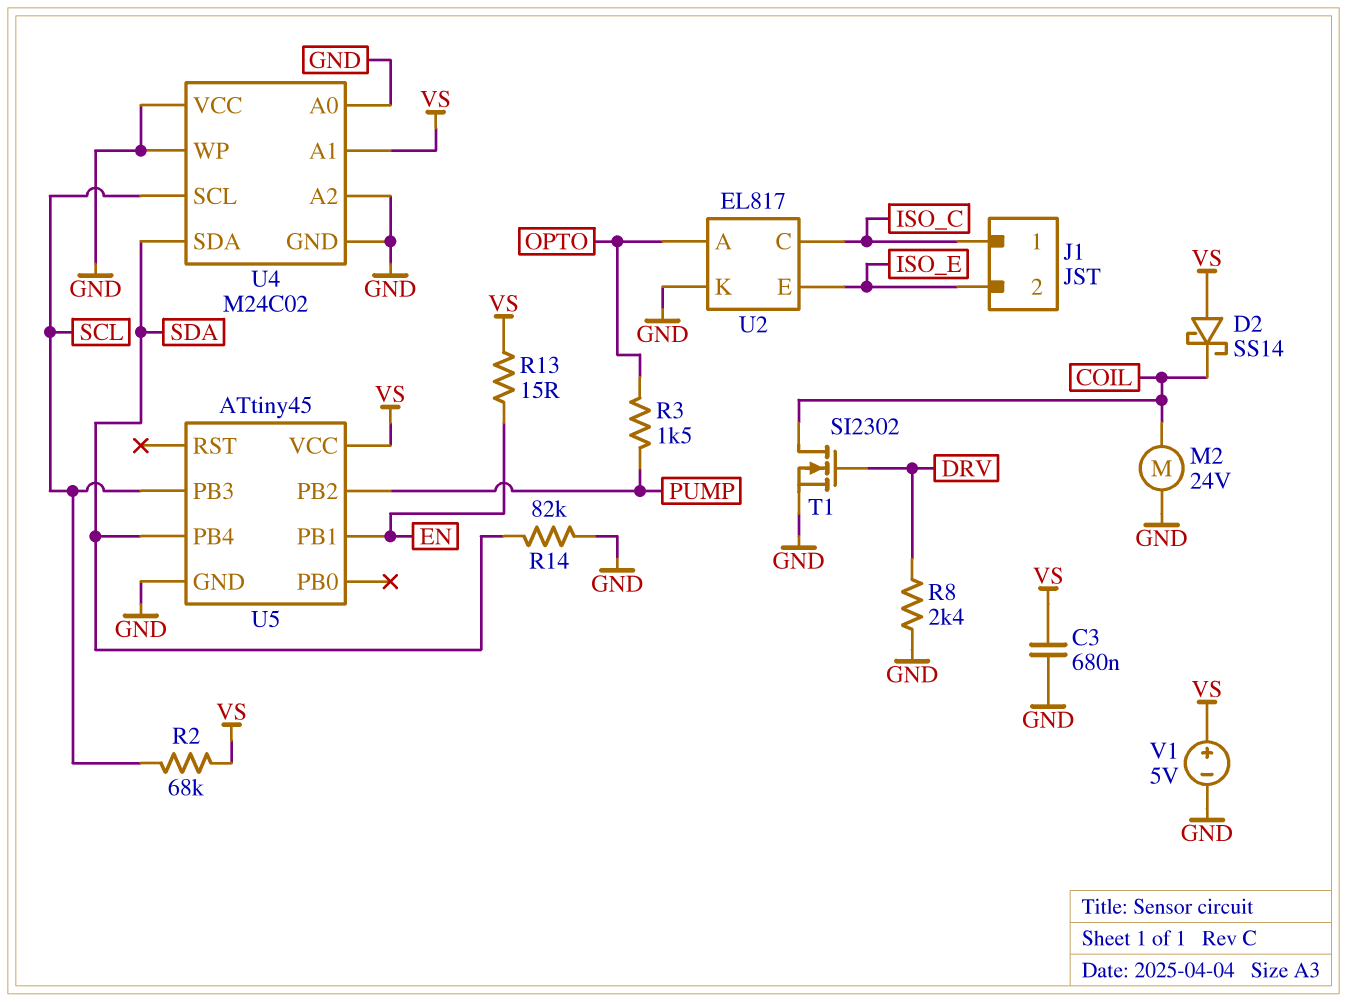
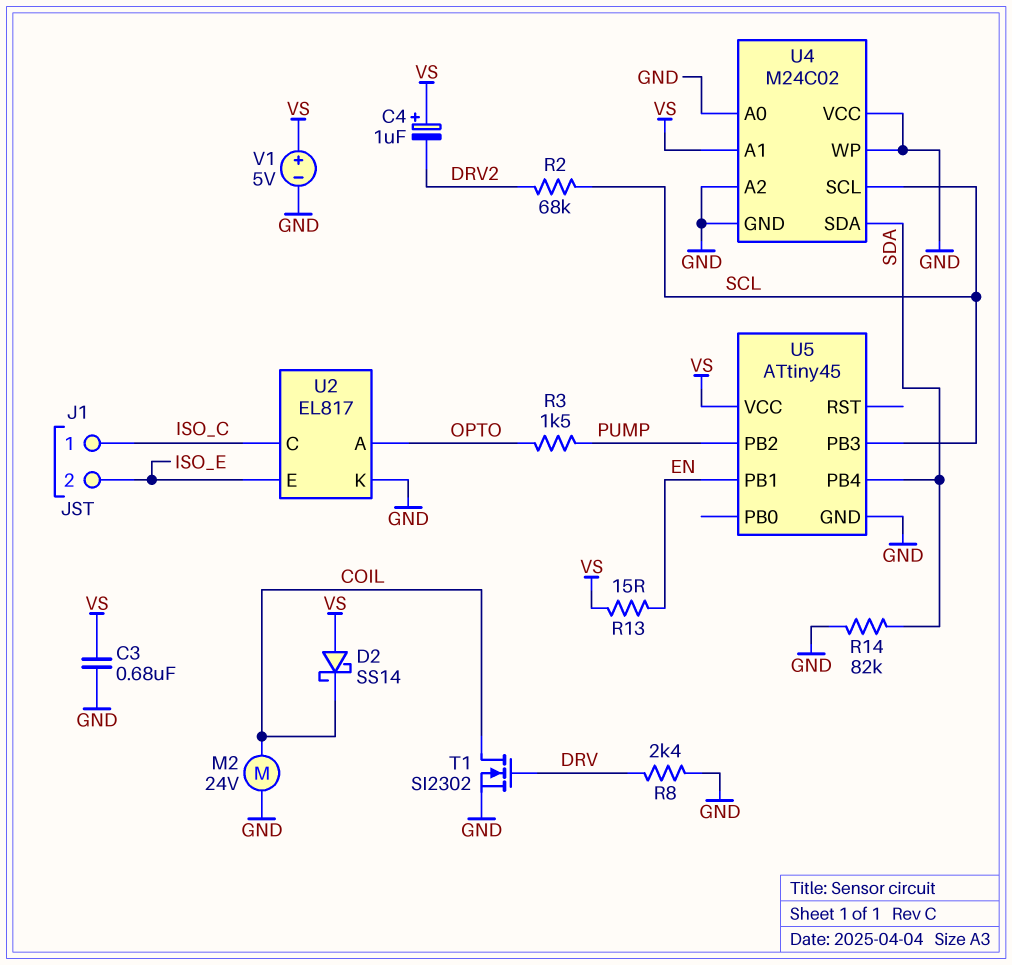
C4: none -> 1uF (plus VS, minus DRV2)
R2: 68k (SCL, VS) -> 68k (DRV2, SCL)

